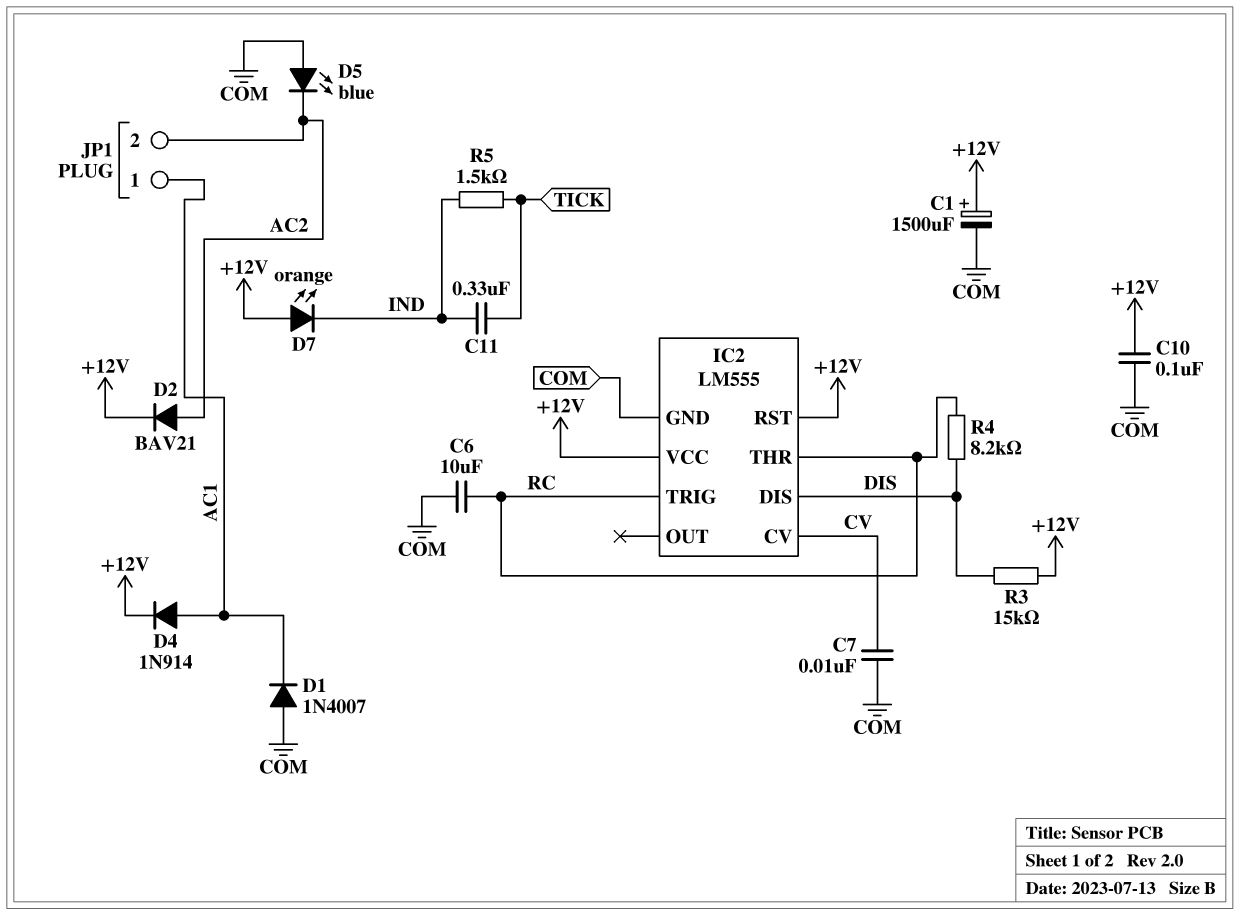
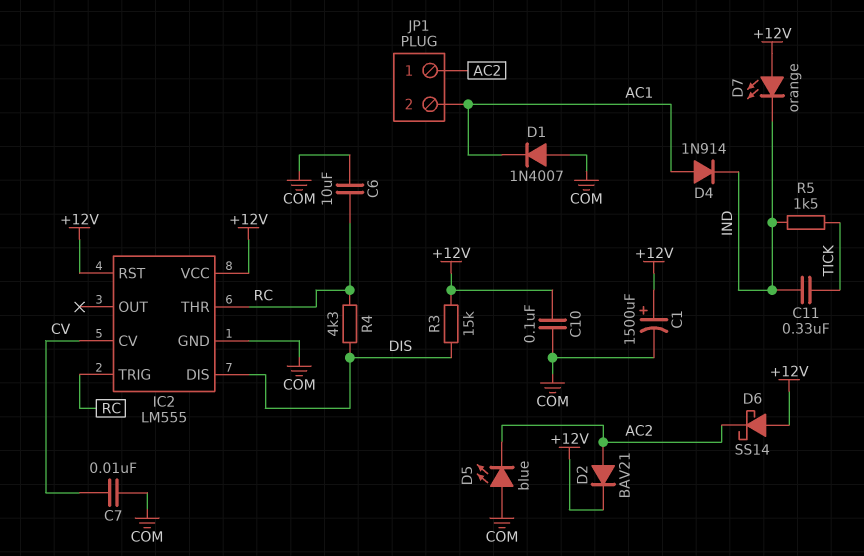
D4: diode 1N914 (A AC1, K +12V) -> diode 1N914 (A AC1, K IND)
D6: none -> schottky SS14 (A +12V, K AC2)
JP1 pin 1: AC1 -> AC2
JP1 pin 2: AC2 -> AC1
R4: 8.2k (DIS, RC) -> 4.3k (DIS, RC)

